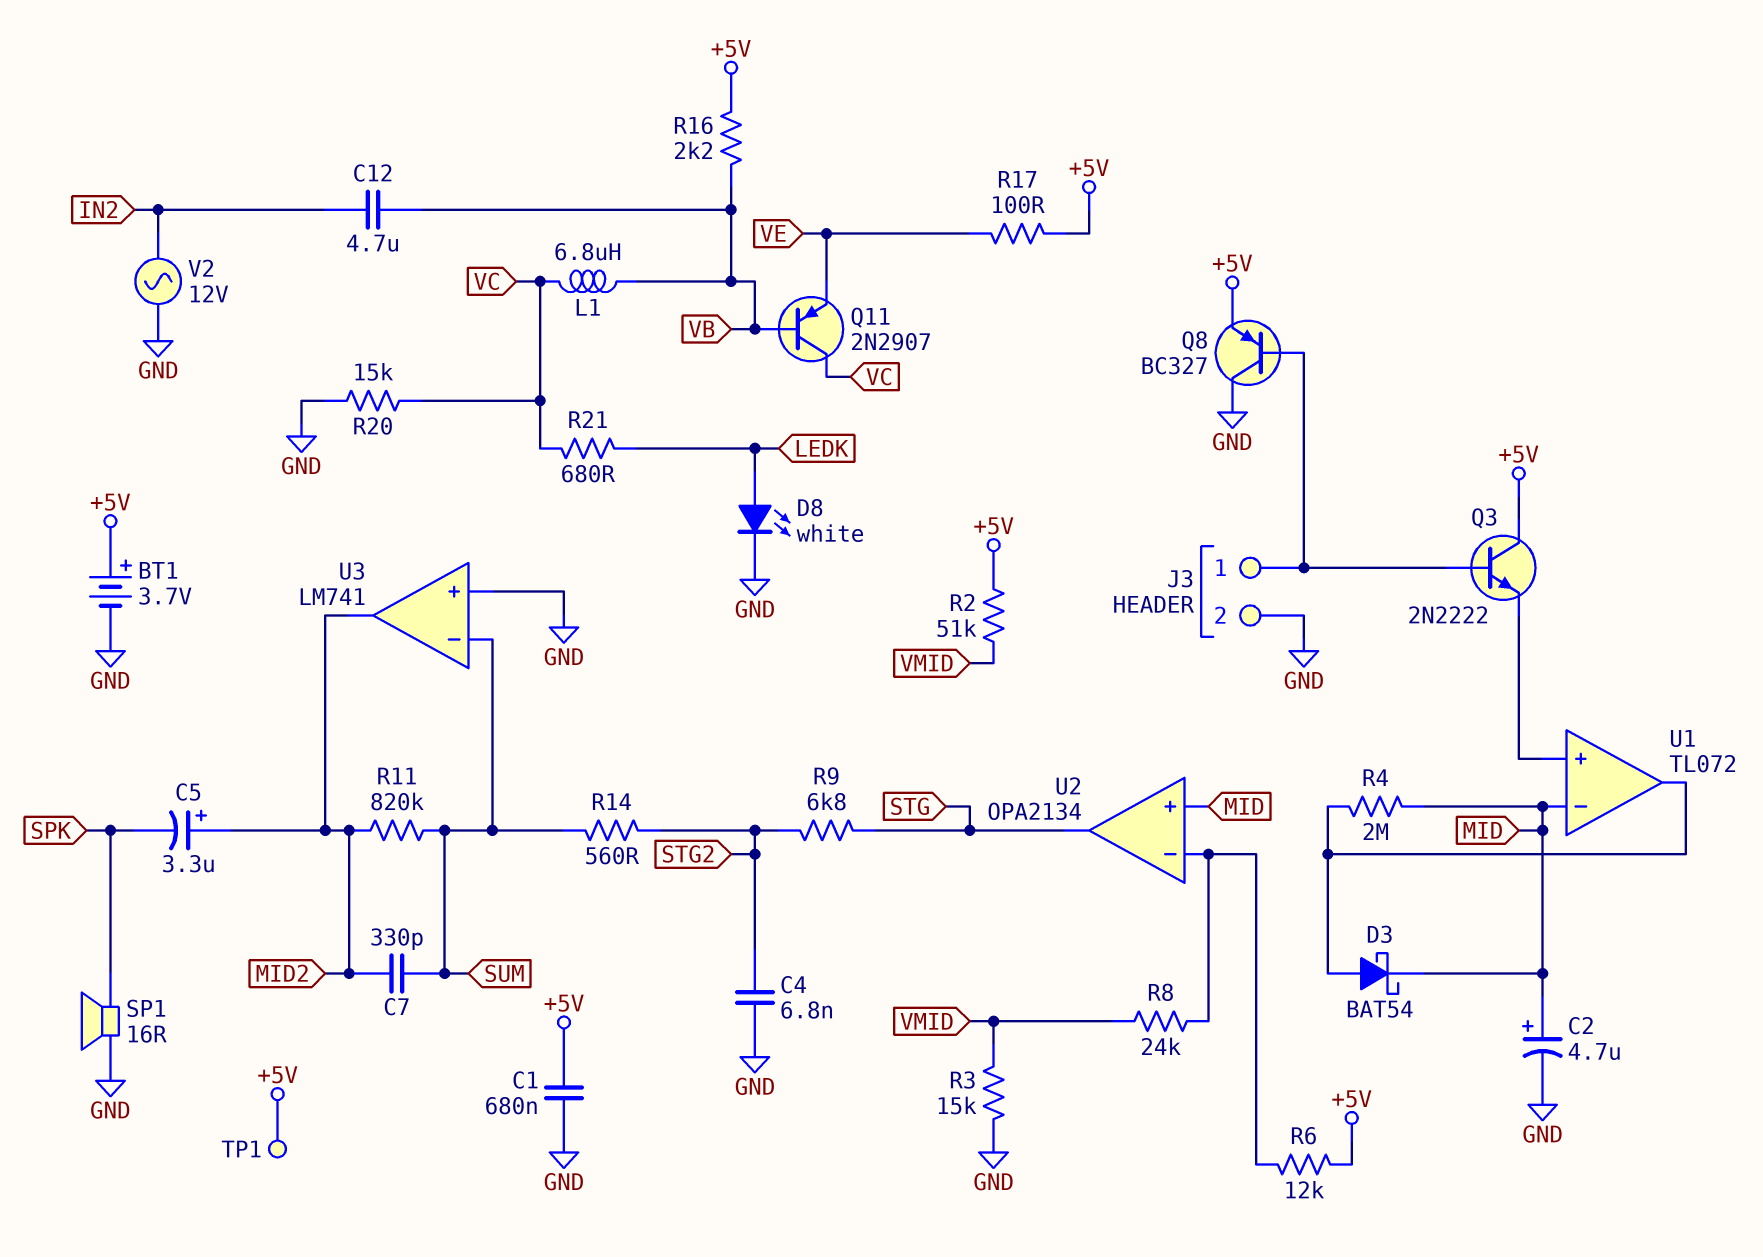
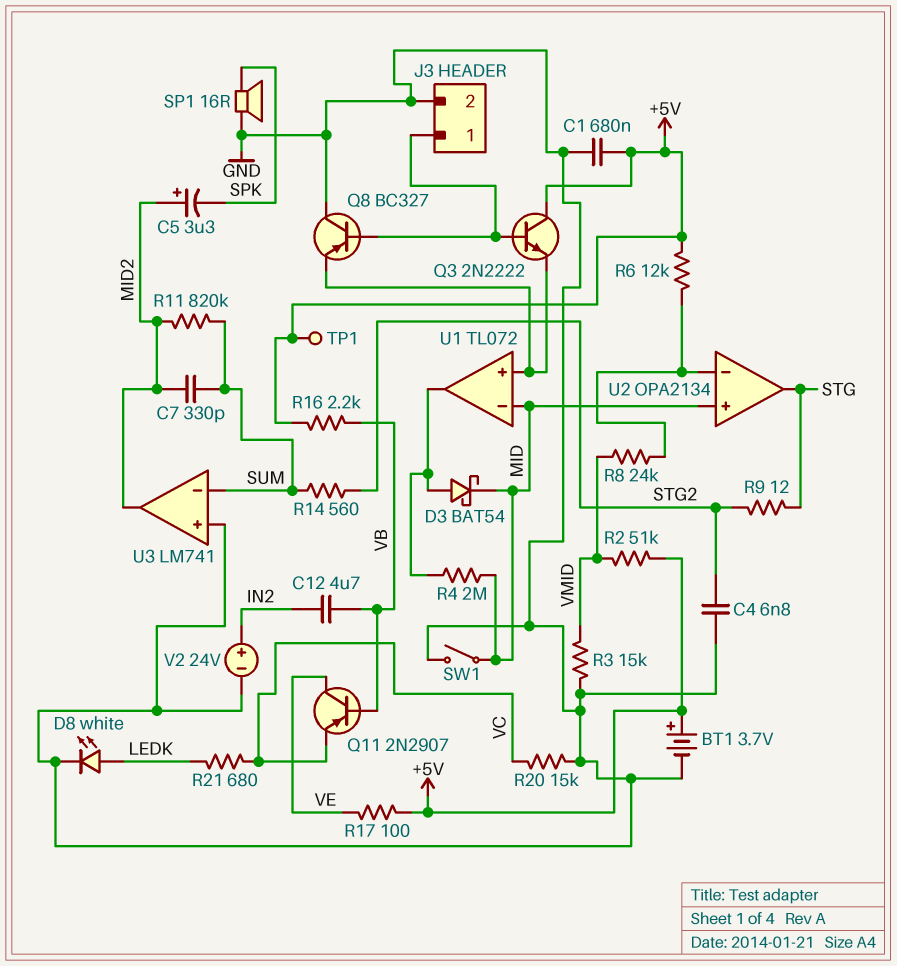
C2: 4.7uF (plus MID, minus GND) -> none
L1: 6.8uH (VB, VC) -> none
Q8: PNP BC327 (B J3/1, C GND, E +5V) -> PNP BC327 (B J3/1, C GND, E U1/in+)
Q11: PNP 2N2907 (B VB, C VC, E VE) -> PNP 2N2907 (B VB, C VE, E VC)
R9: 6.8k (STG, STG2) -> 12 (STG, STG2)
SW1: none -> switch (GND, MID)
V2: AC 12V (GND, IN2) -> 24V (plus IN2, minus GND)

